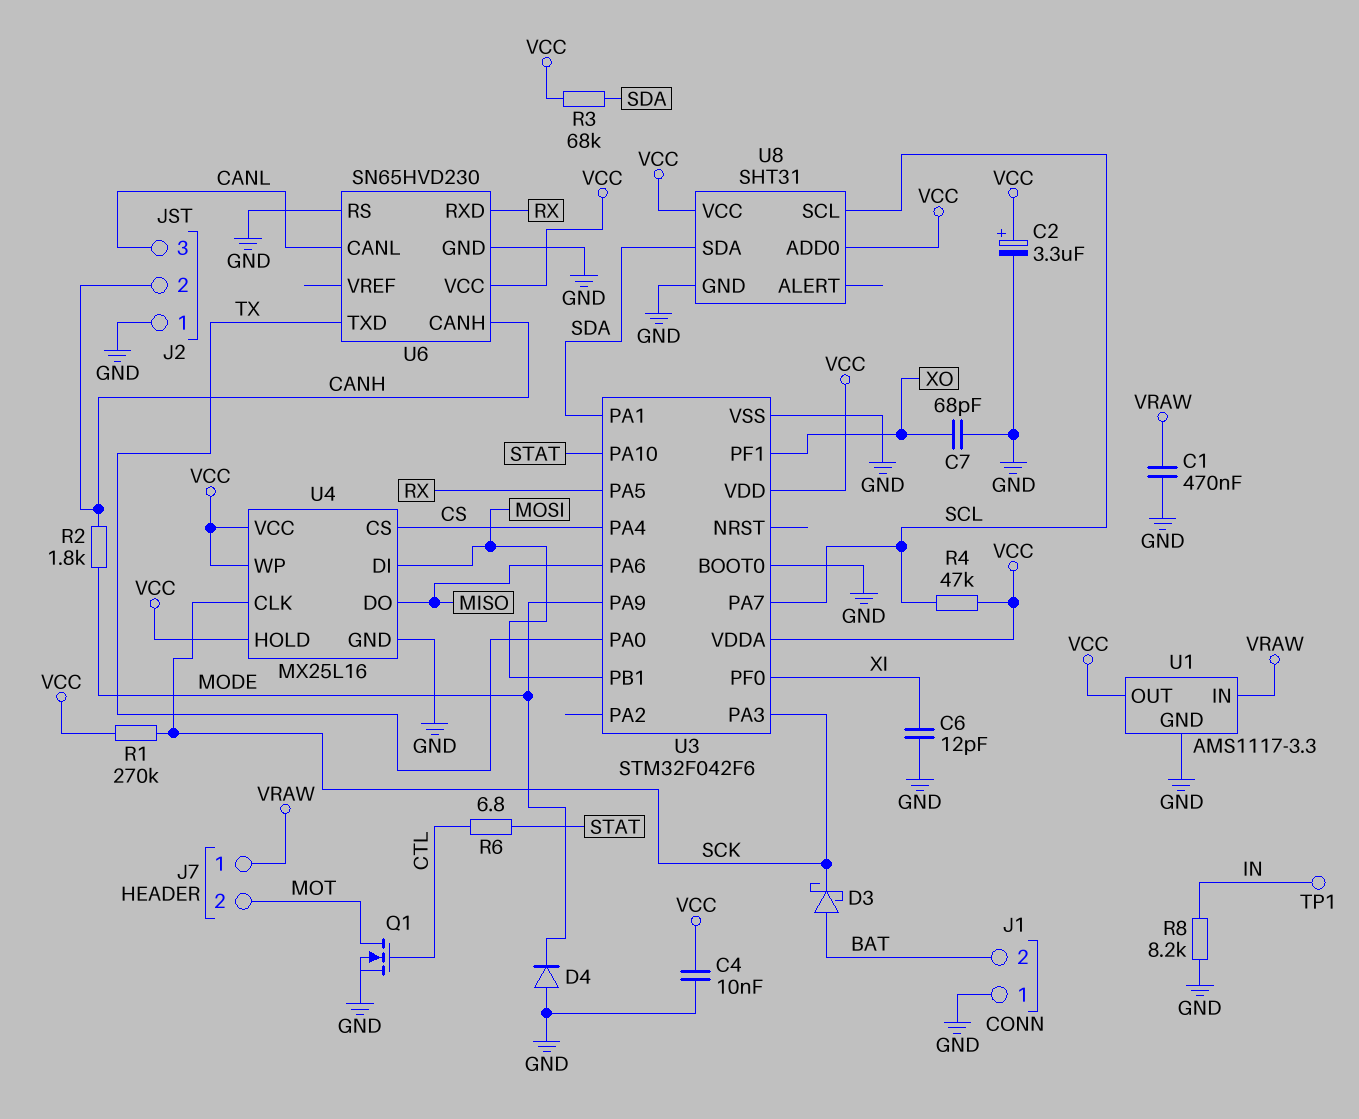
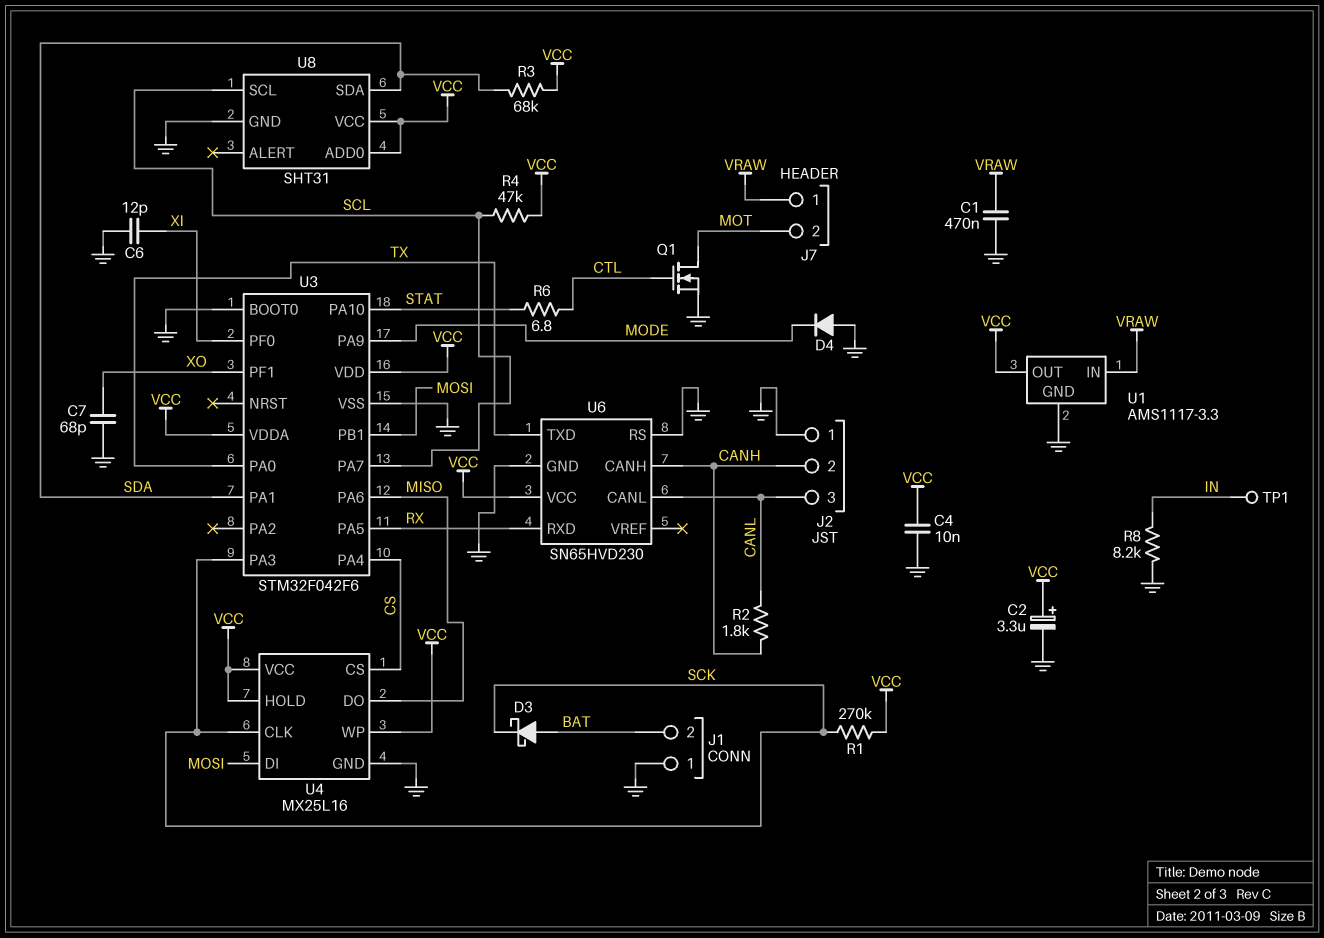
R2: 1.8k (CANH, MODE) -> 1.8k (CANH, CANL)

